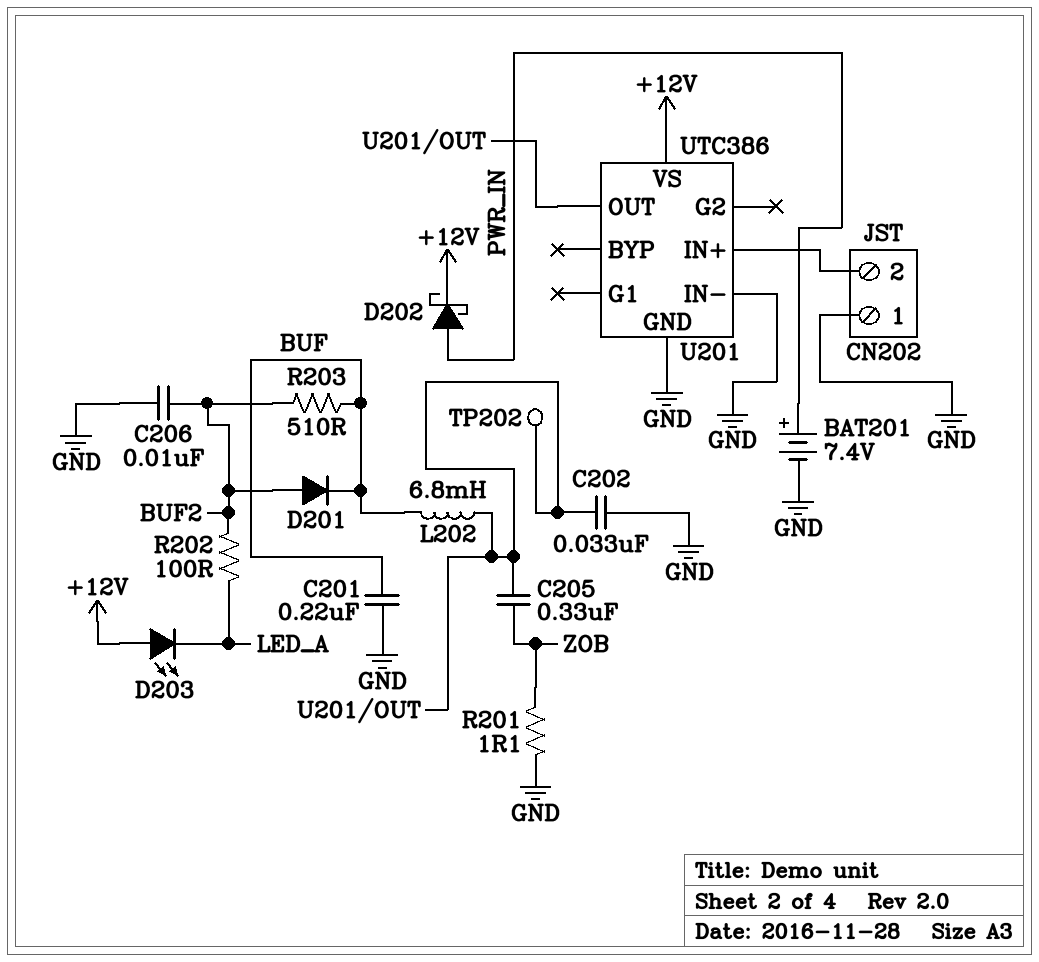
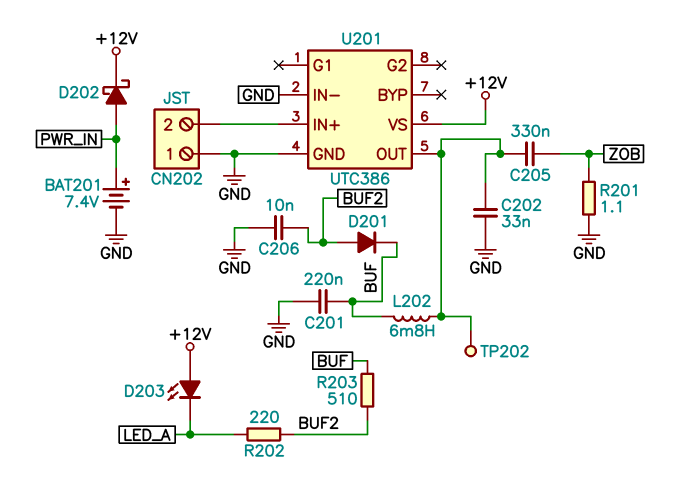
R202: 100 (BUF2, LED_A) -> 220 (BUF2, LED_A)

